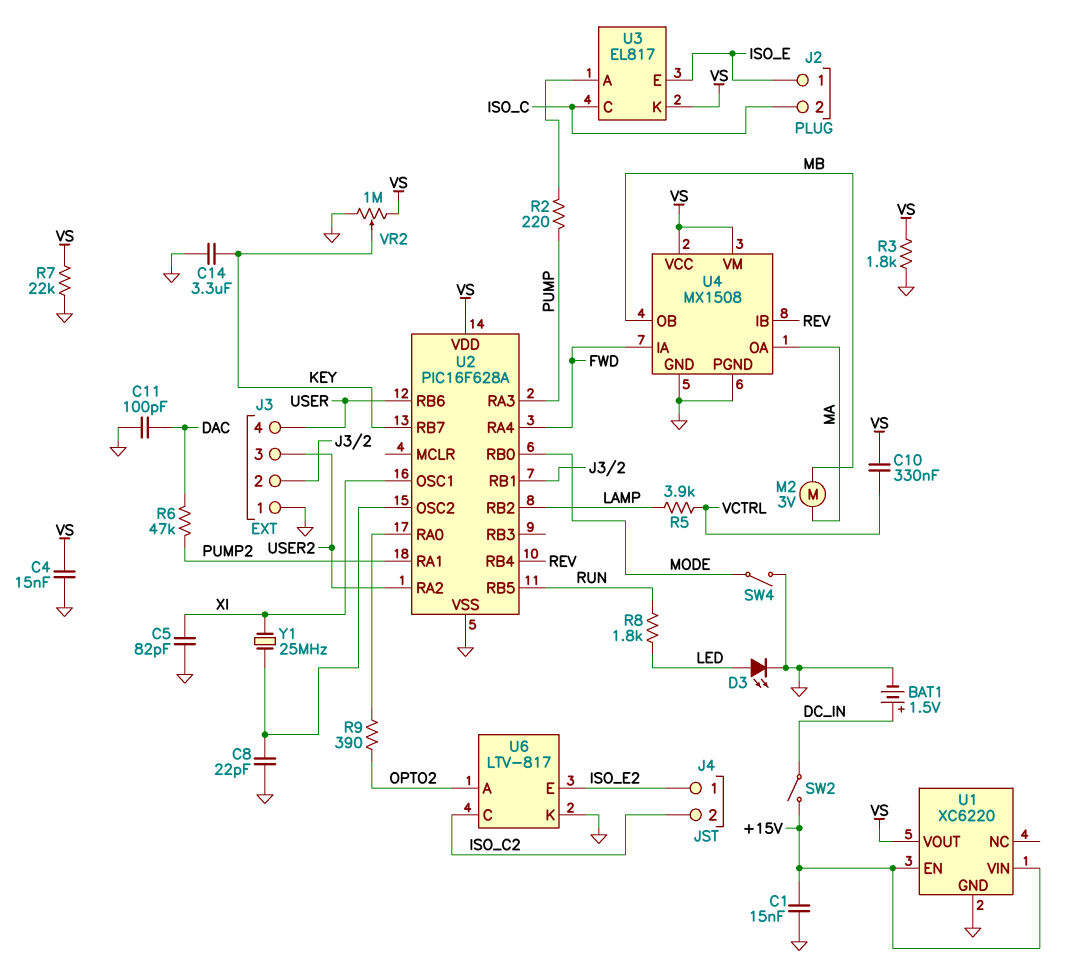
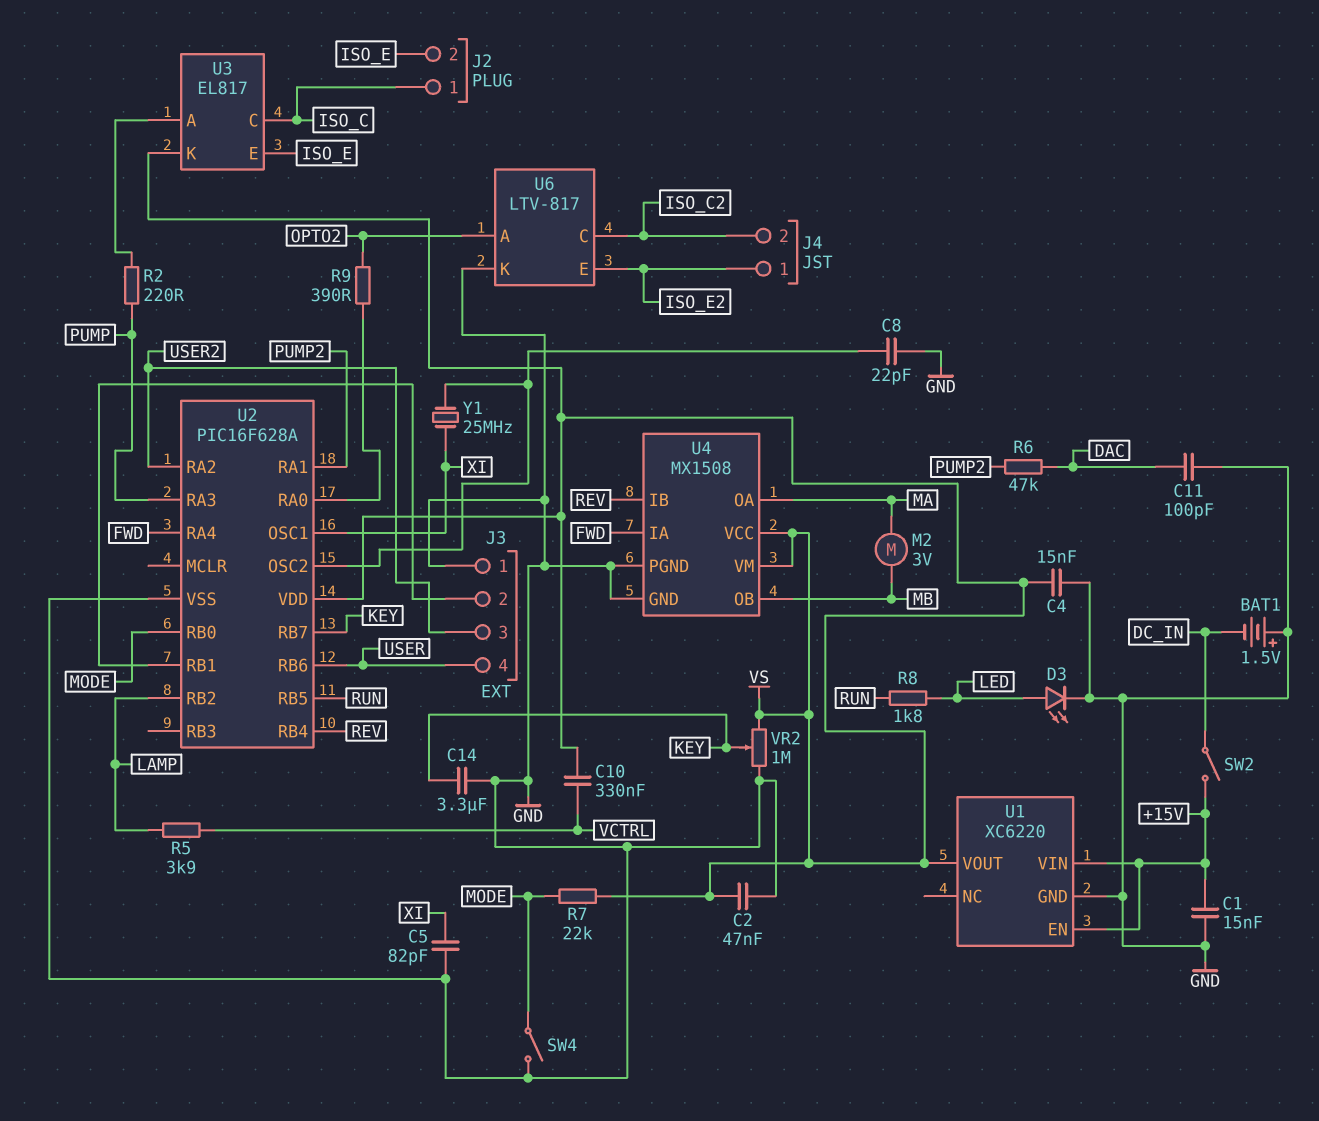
BAT1: 1.5V (plus DC_IN, minus GND) -> 1.5V (plus GND, minus DC_IN)
C2: none -> 47nF (GND, VS)
J2 pin 1: ISO_E -> ISO_C
J2 pin 2: ISO_C -> ISO_E
R3: 1.8k (GND, VS) -> none
R7: 22k (GND, VS) -> 22k (MODE, VS)

